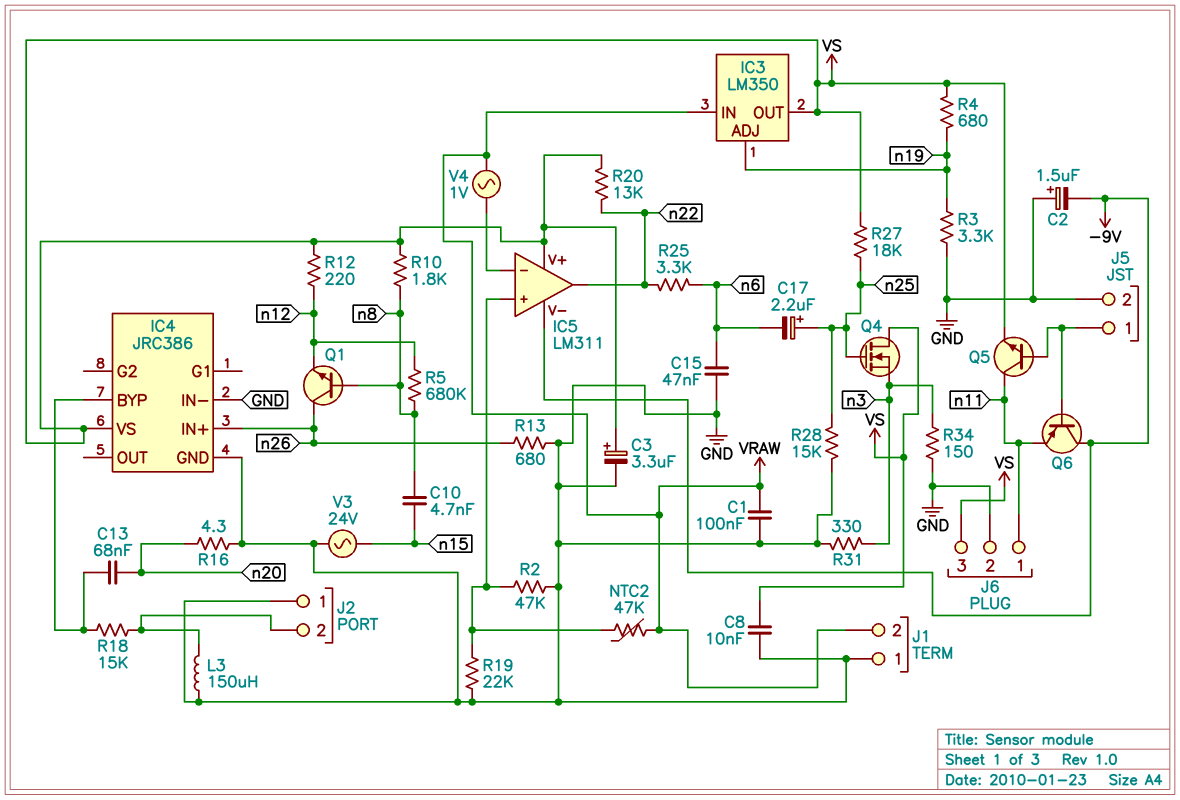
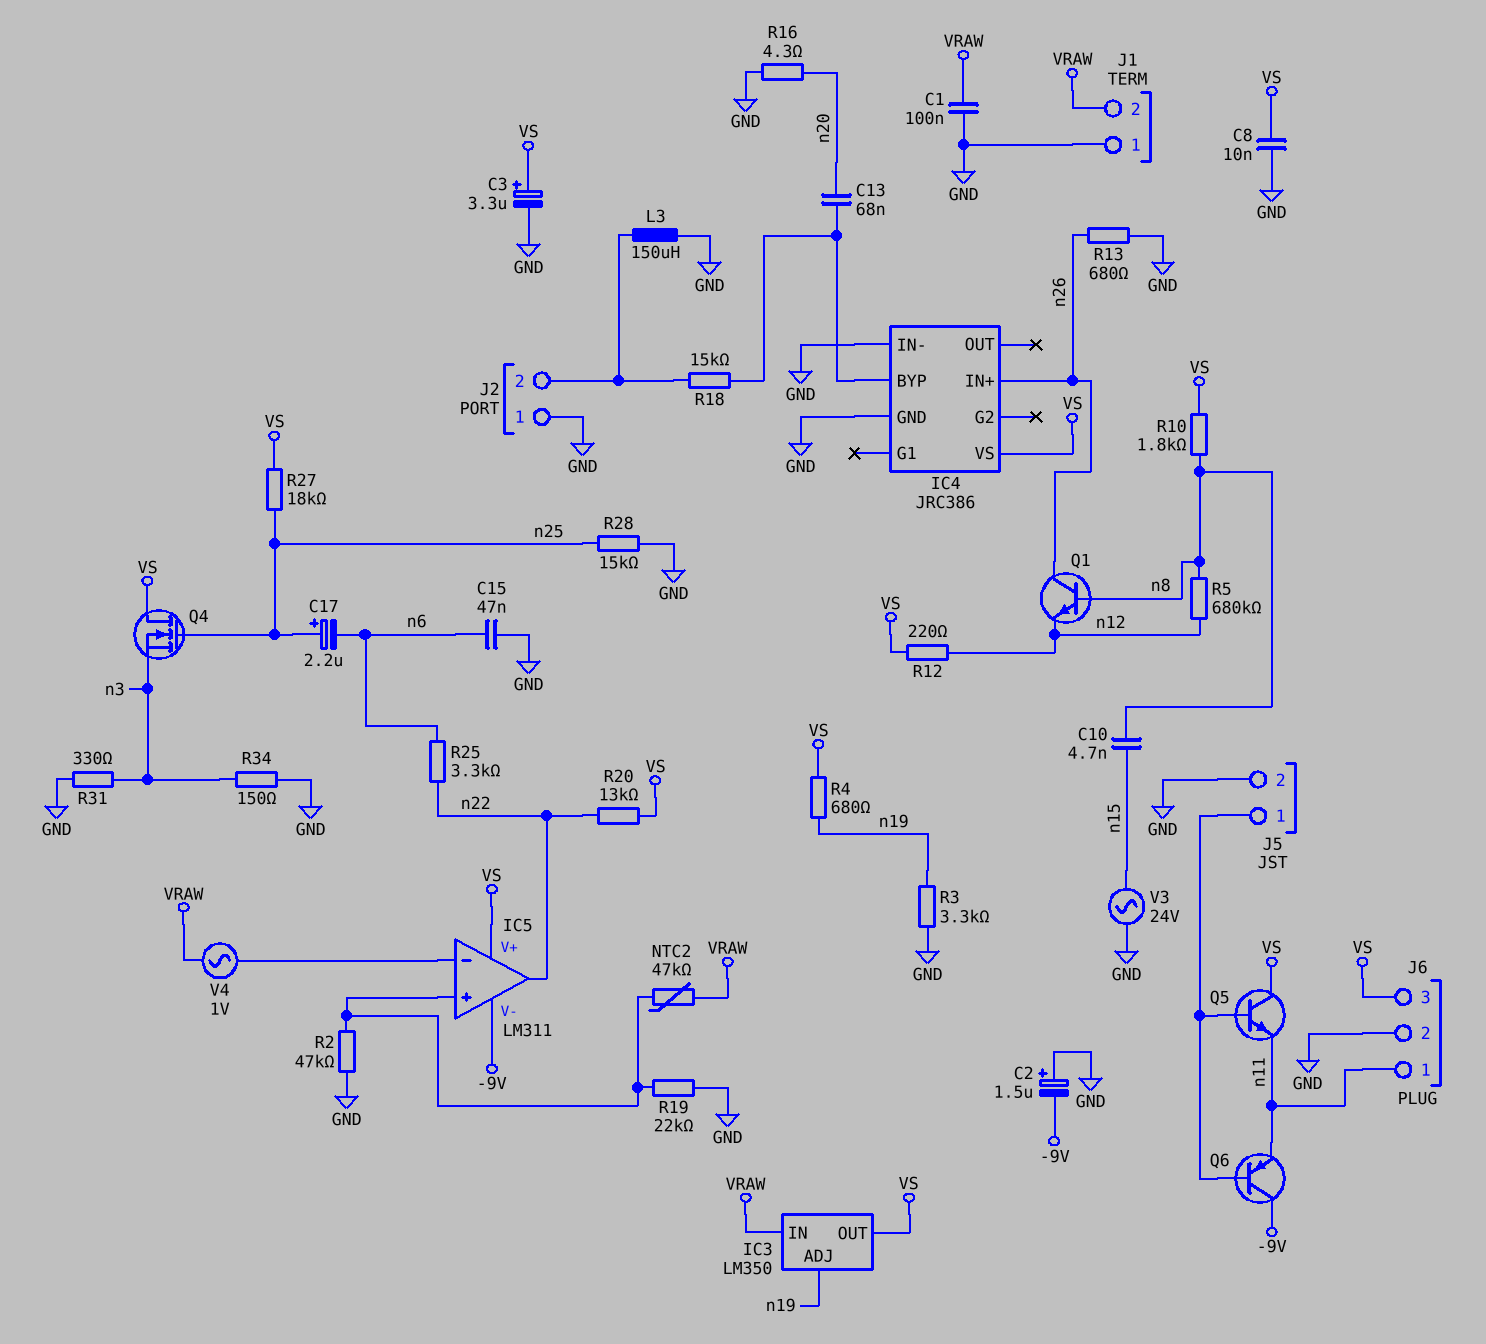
Q5: NPN (B J5/1, C n11, E VS) -> NPN (B J5/1, C VS, E n11)

